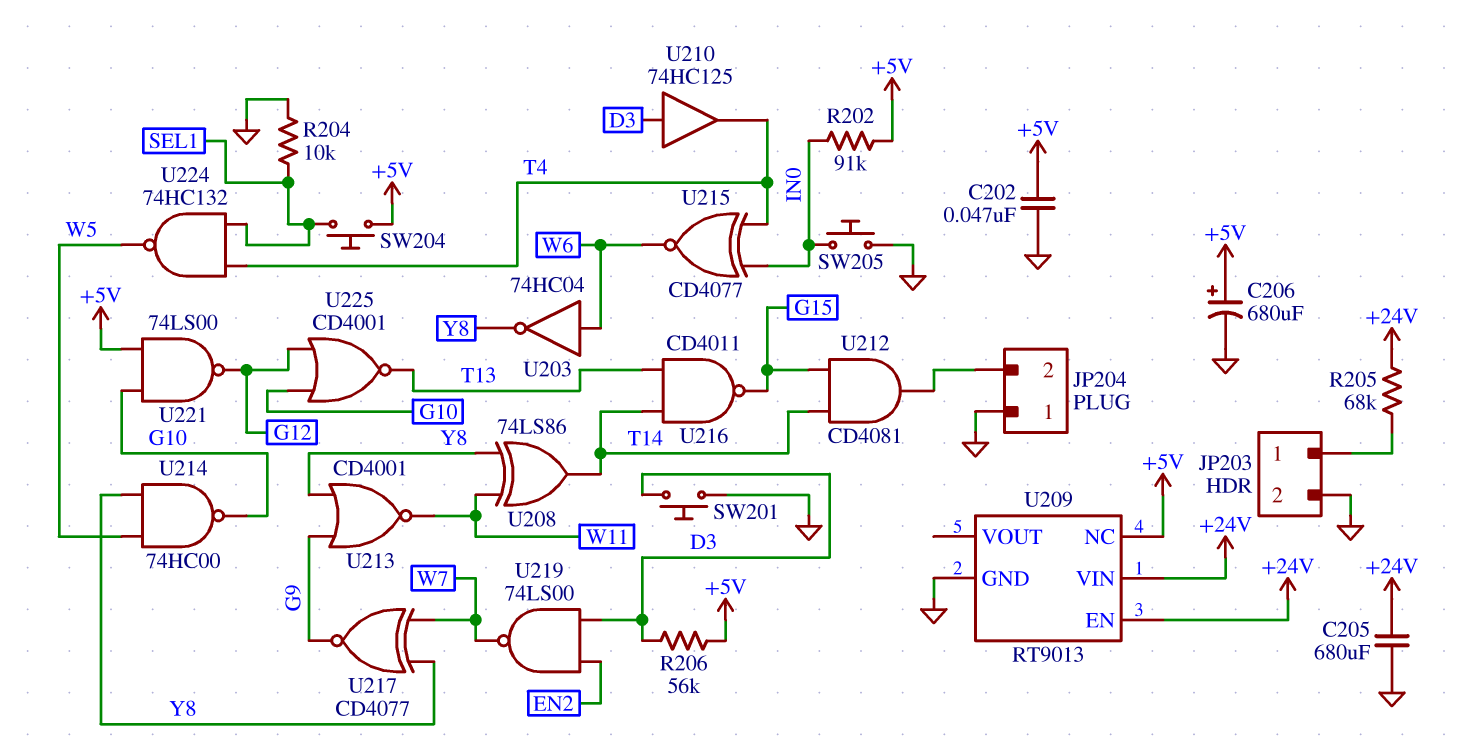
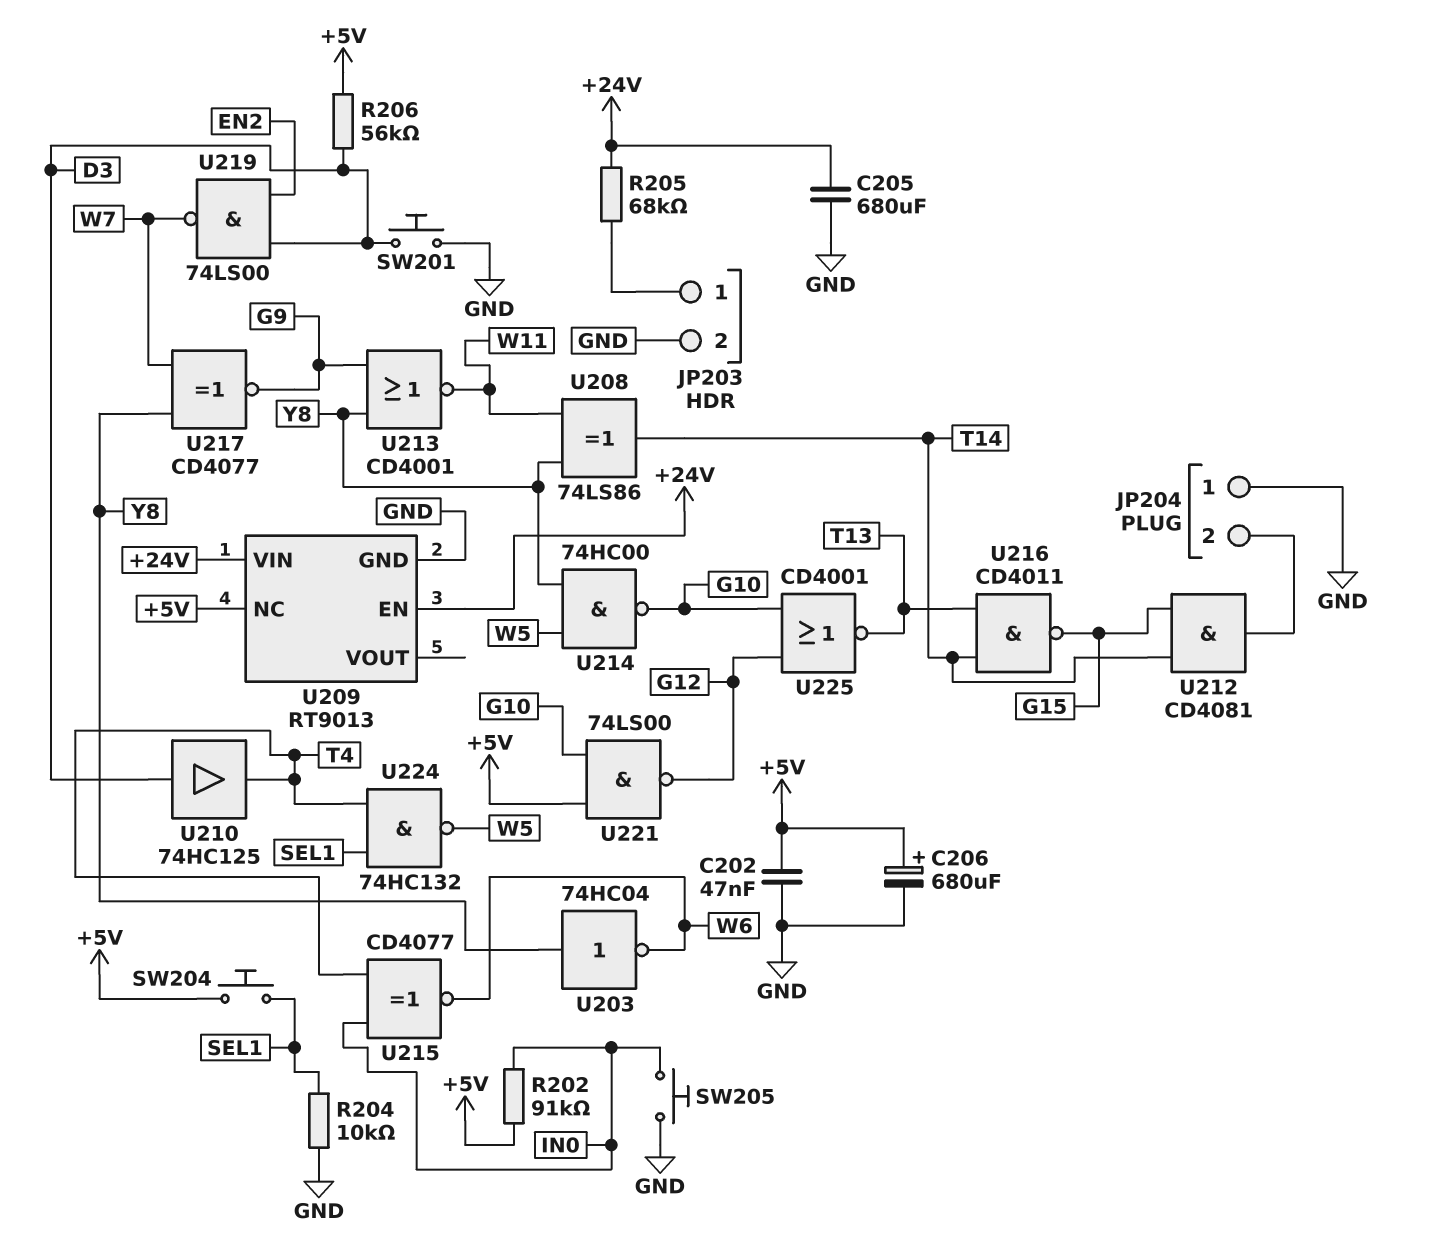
U203: NOT 74HC04 (in W6, out Y8) -> NOT 74HC04 (in Y8, out W6)

